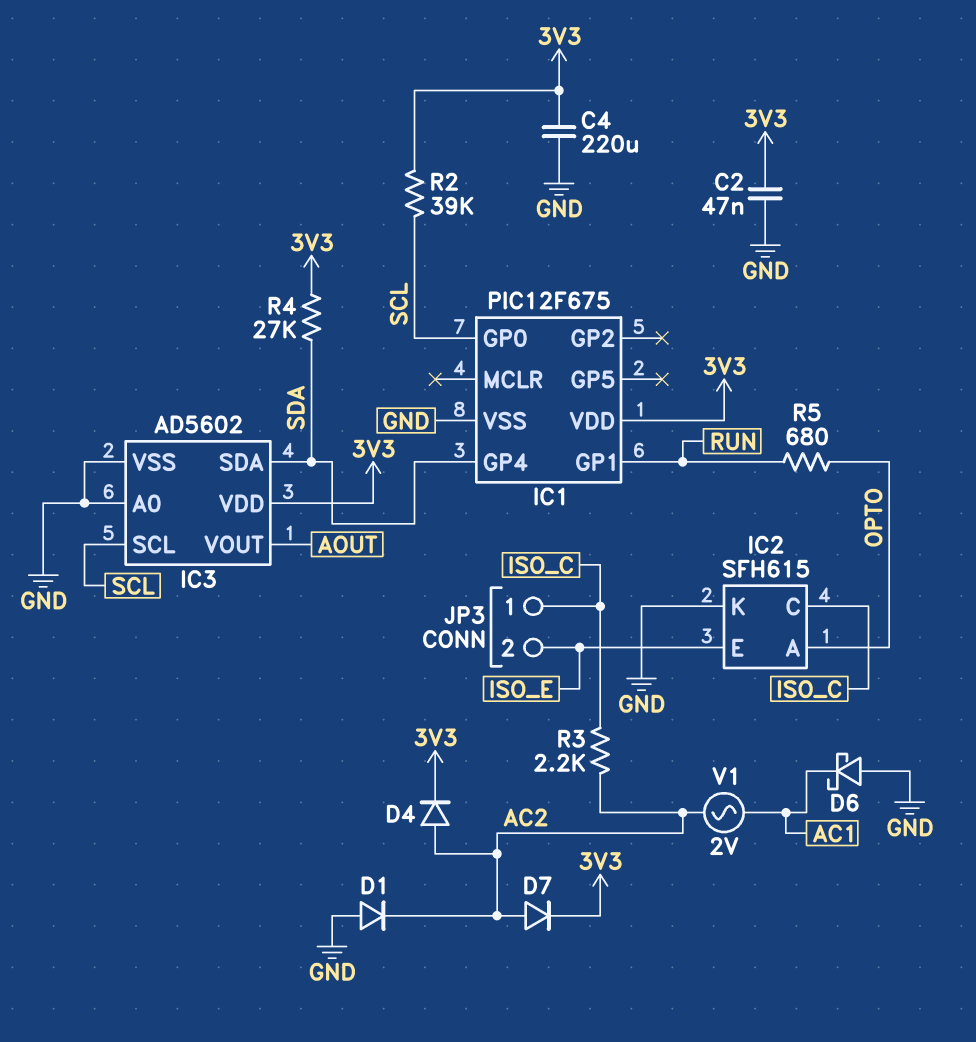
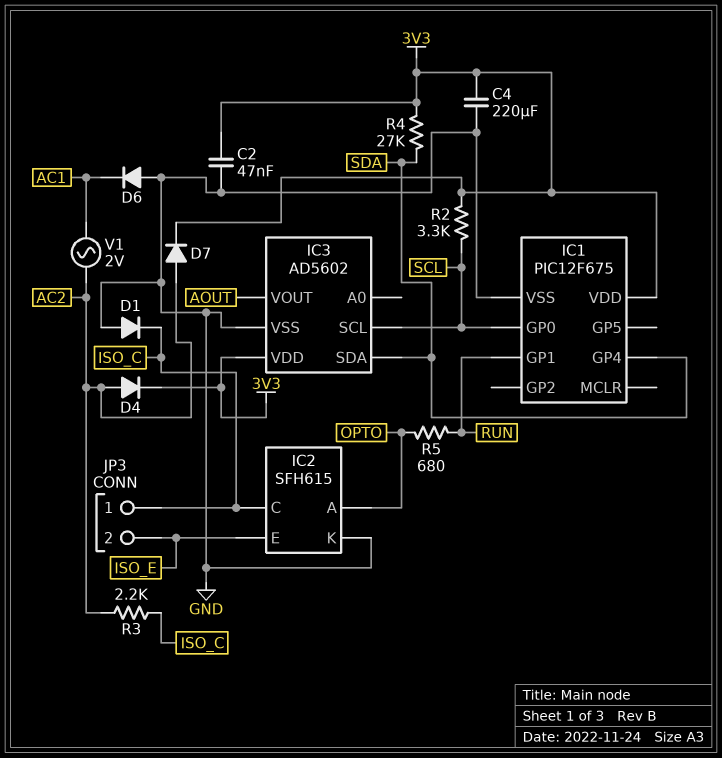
D1: diode (A GND, K AC2) -> diode (A GND, K ISO_C)
D6: schottky (A GND, K AC1) -> diode (A GND, K AC1)
IC3 pin A0: GND -> none
R2: 39k (3V3, SCL) -> 3.3k (3V3, SCL)

